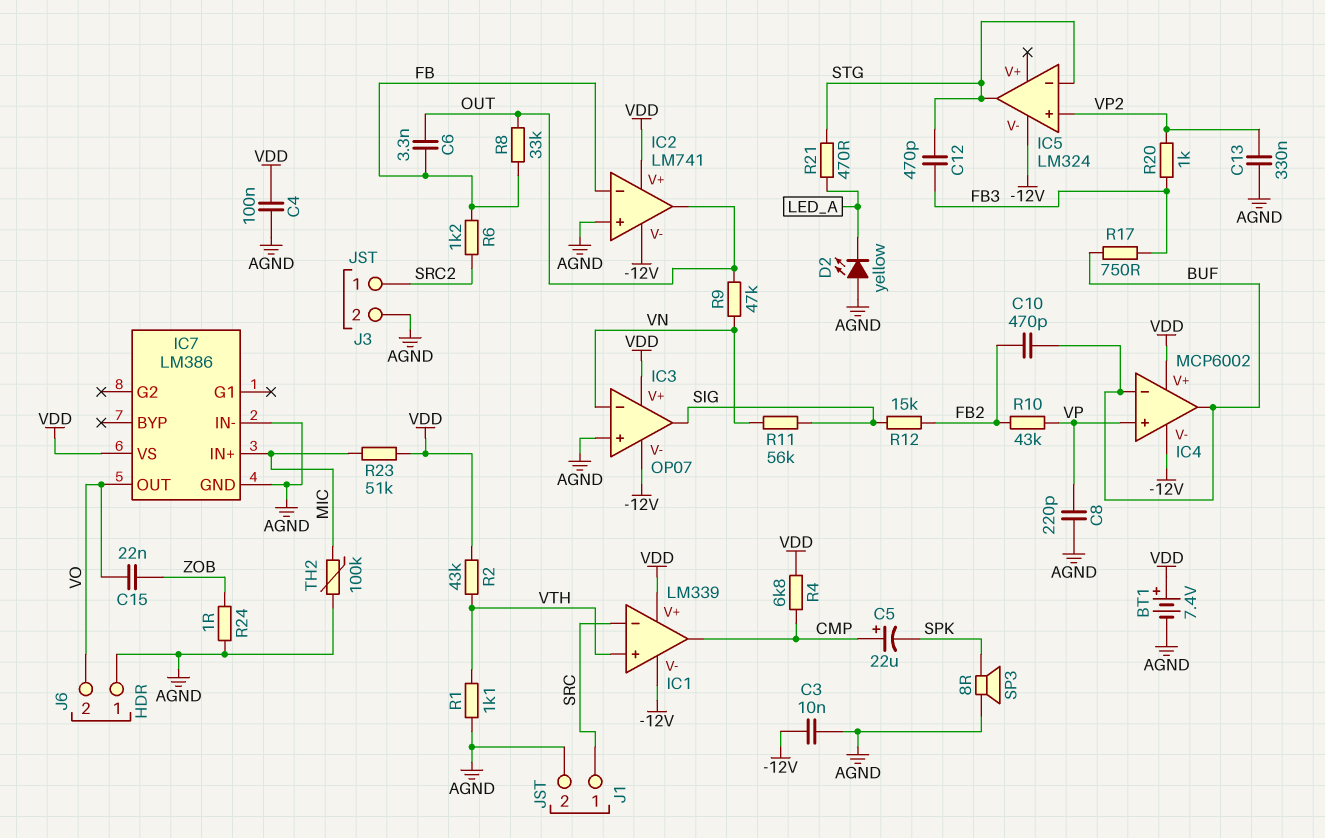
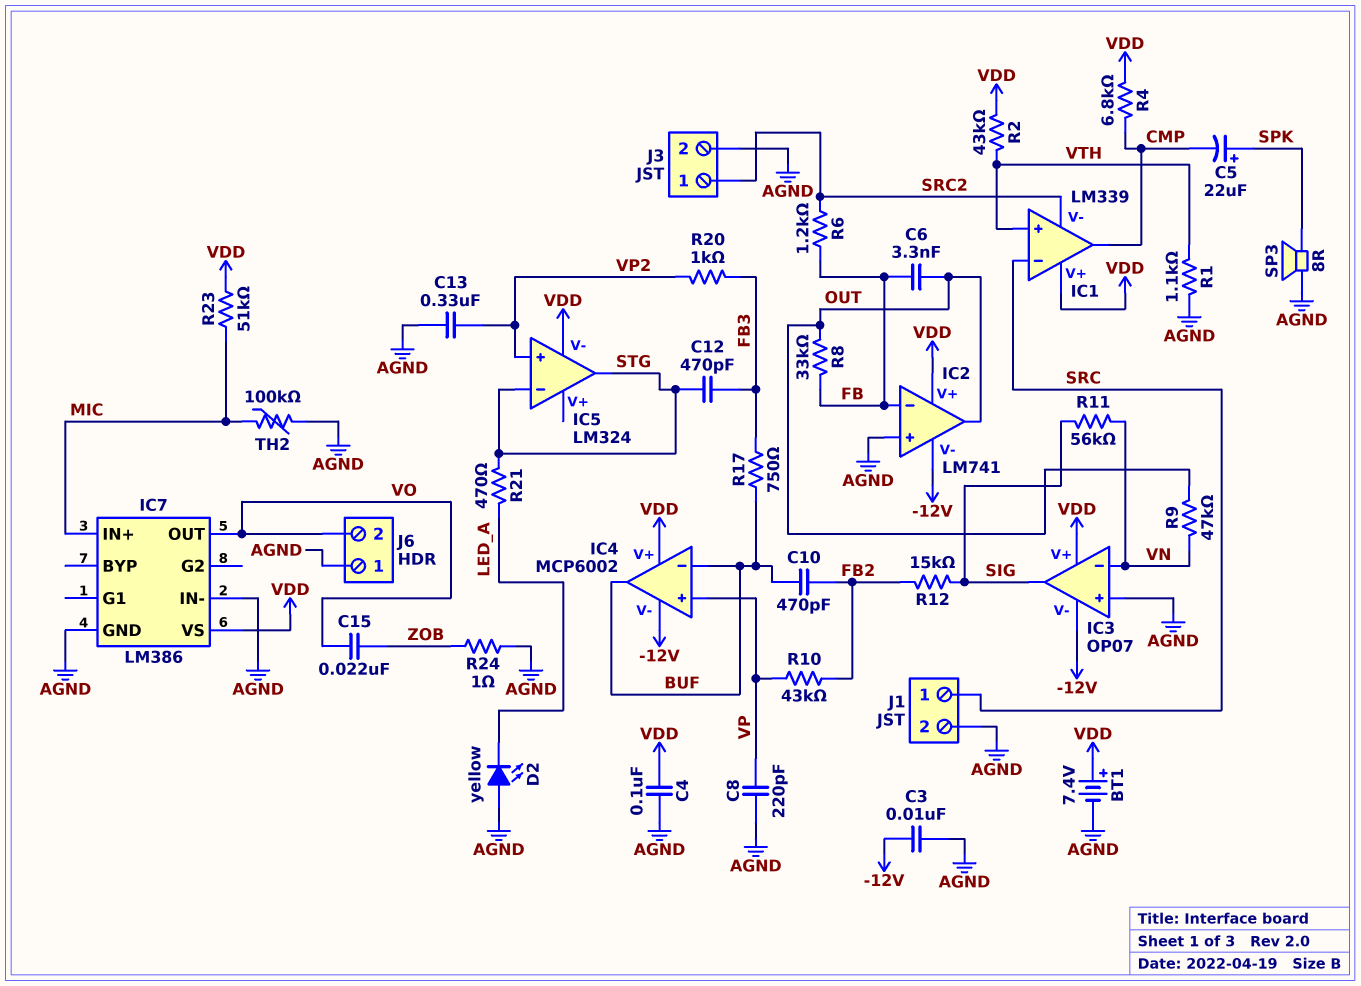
C5: 22uF (plus CMP, minus SPK) -> 22uF (plus SPK, minus CMP)
IC1 pin V-: -12V -> SRC2
IC5 pin V-: -12V -> VDD

